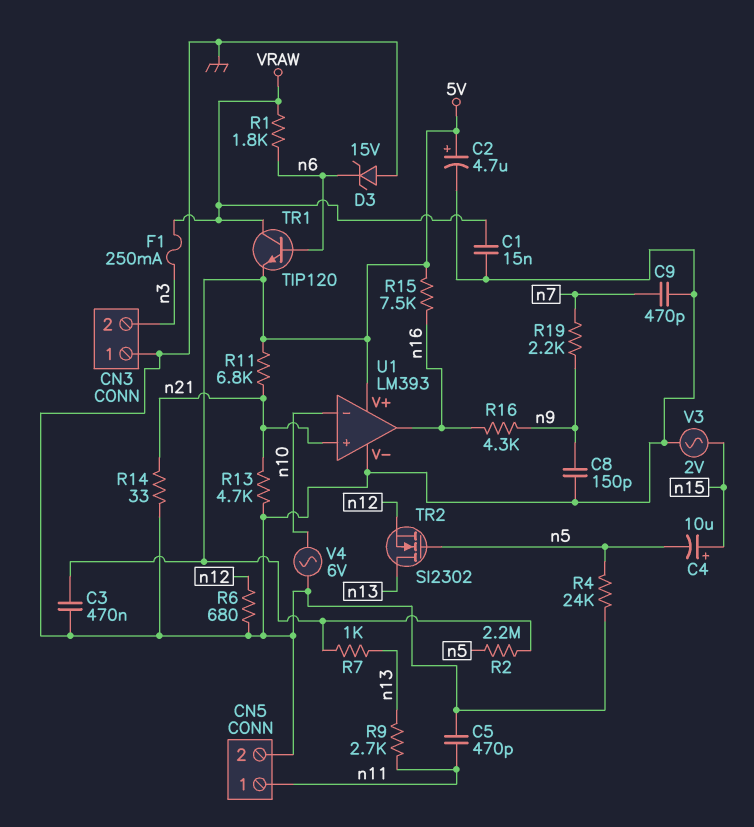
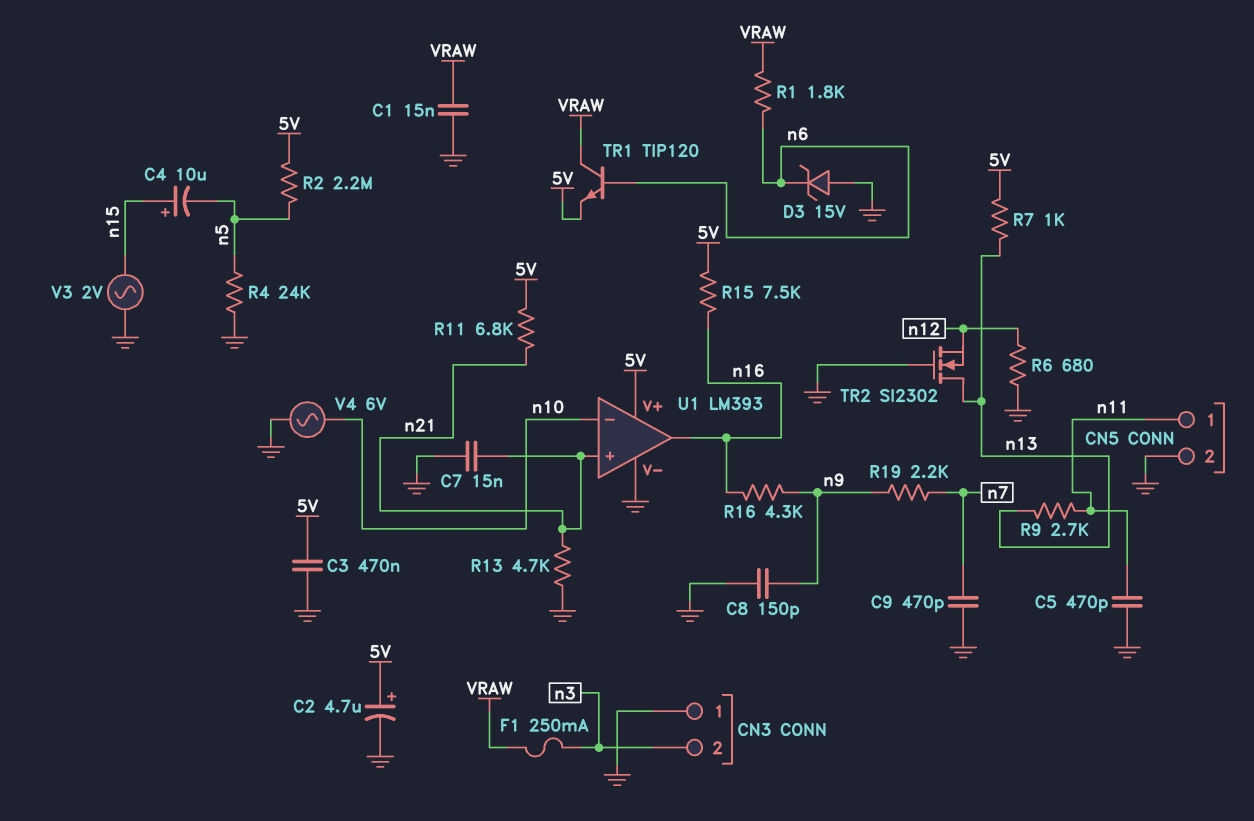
C7: none -> 15nF (GND, n21)
R14: 33 (GND, n21) -> none
TR2: NMOS SI2302 (G n5, D n13, S n12) -> NMOS SI2302 (G GND, D n13, S n12)

